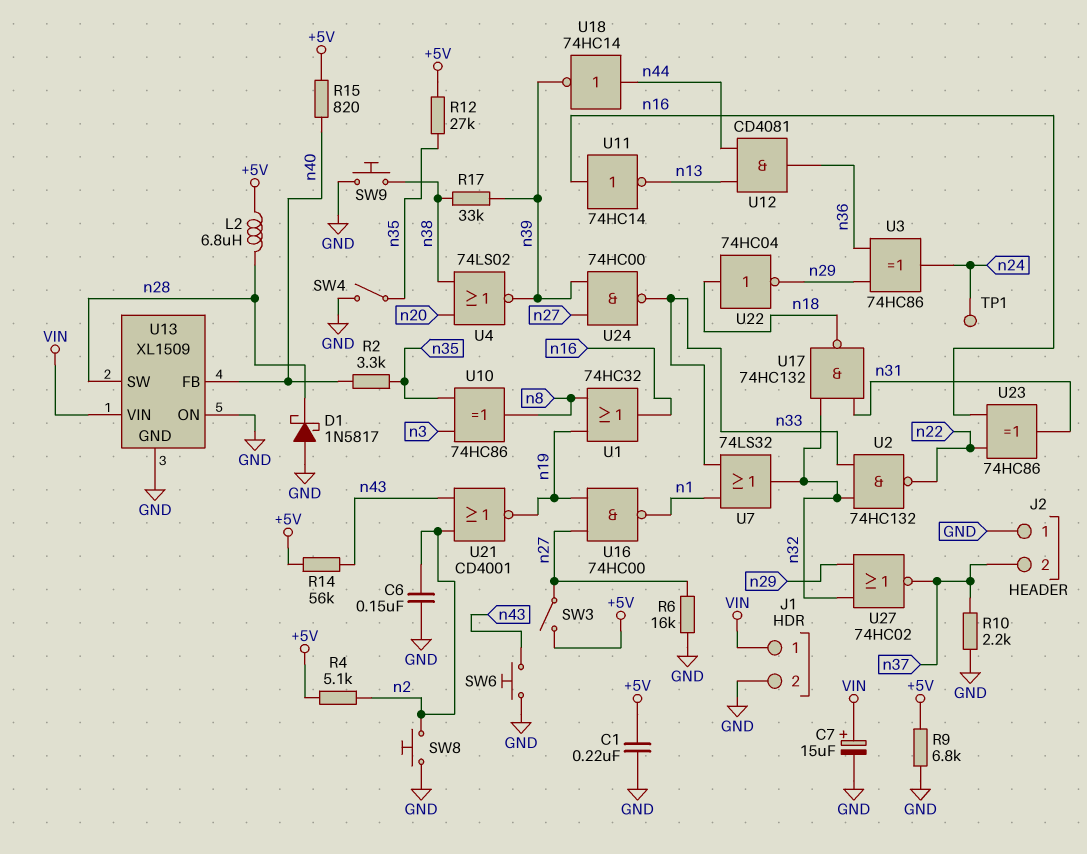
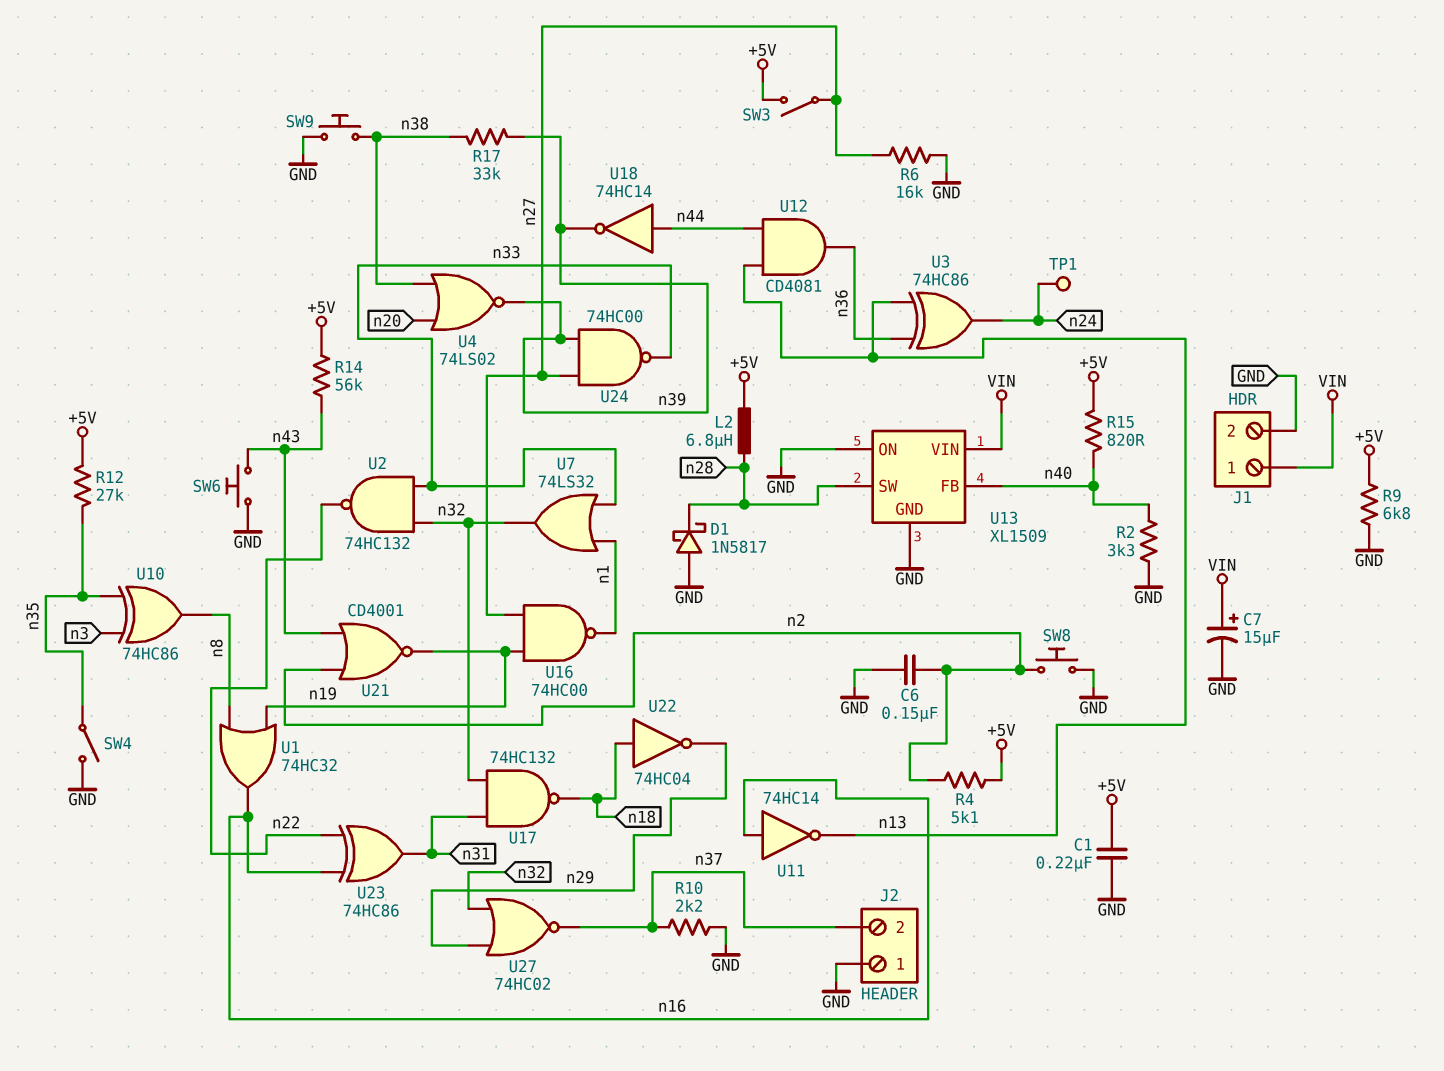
R2: 3.3k (n35, n40) -> 3.3k (GND, n40)
U3: XOR 74HC86 (in n29, in n36, out n24) -> XOR 74HC86 (in n13, in n36, out n24)

